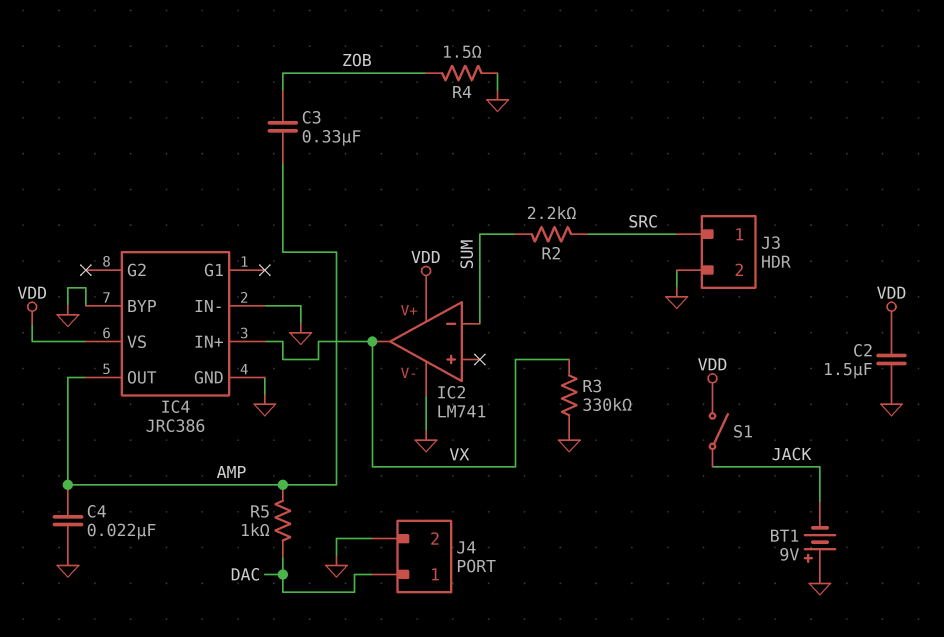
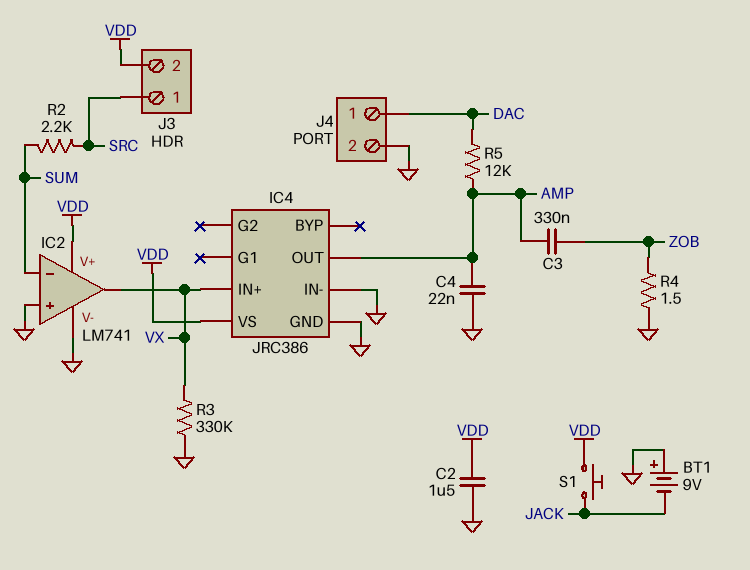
IC2 pin in+: none -> GND
IC4 pin BYP: GND -> none
J3 pin 2: GND -> VDD
R5: 1k (AMP, DAC) -> 12k (AMP, DAC)
S1: switch (JACK, VDD) -> button (JACK, VDD)

